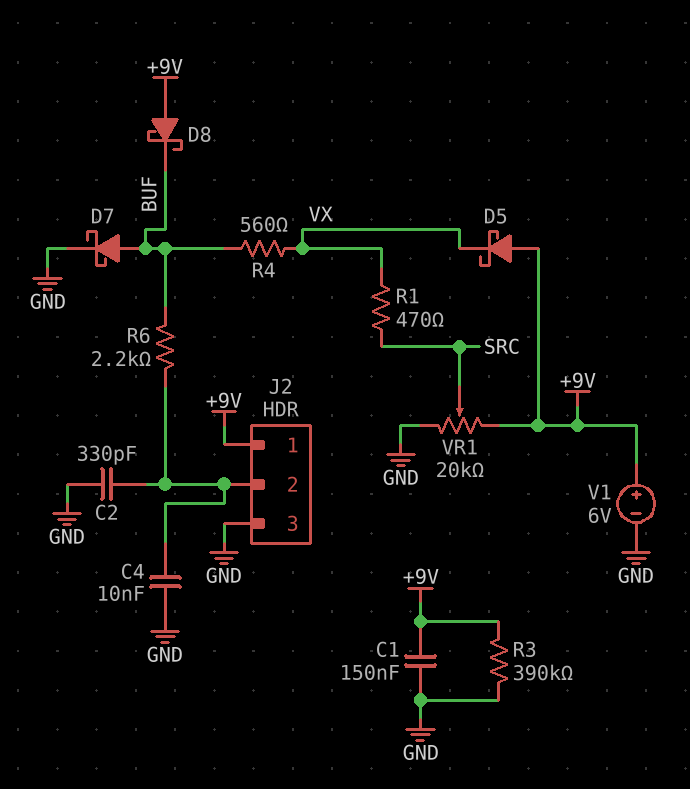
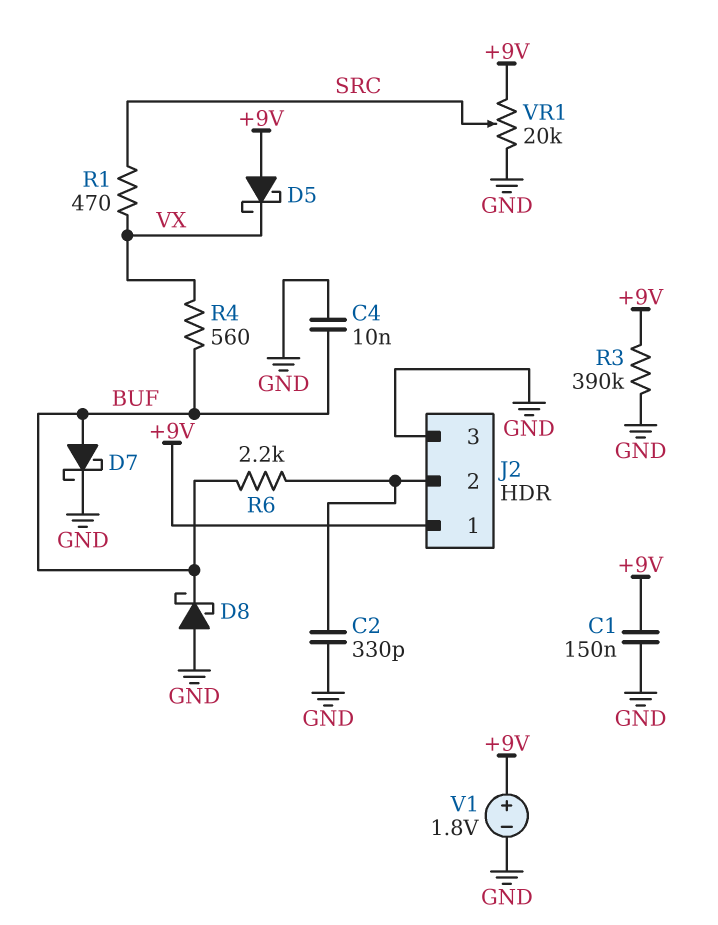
C4: 10nF (GND, J2/2) -> 10nF (BUF, GND)
D8: schottky (A +9V, K BUF) -> schottky (A GND, K BUF)
V1: 6V (plus +9V, minus GND) -> 1.8V (plus +9V, minus GND)

